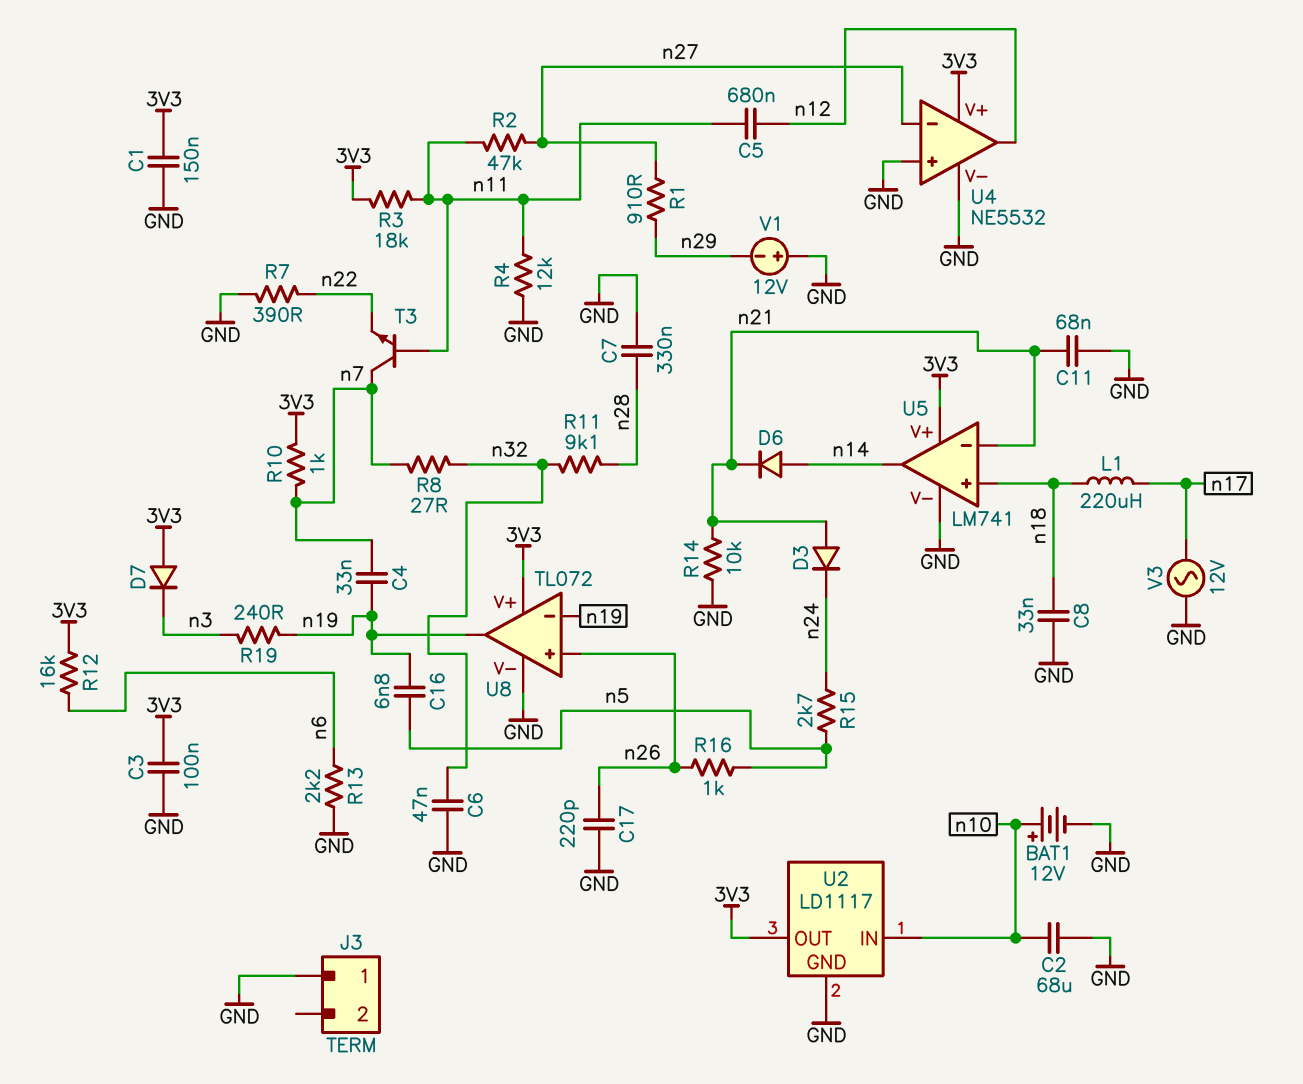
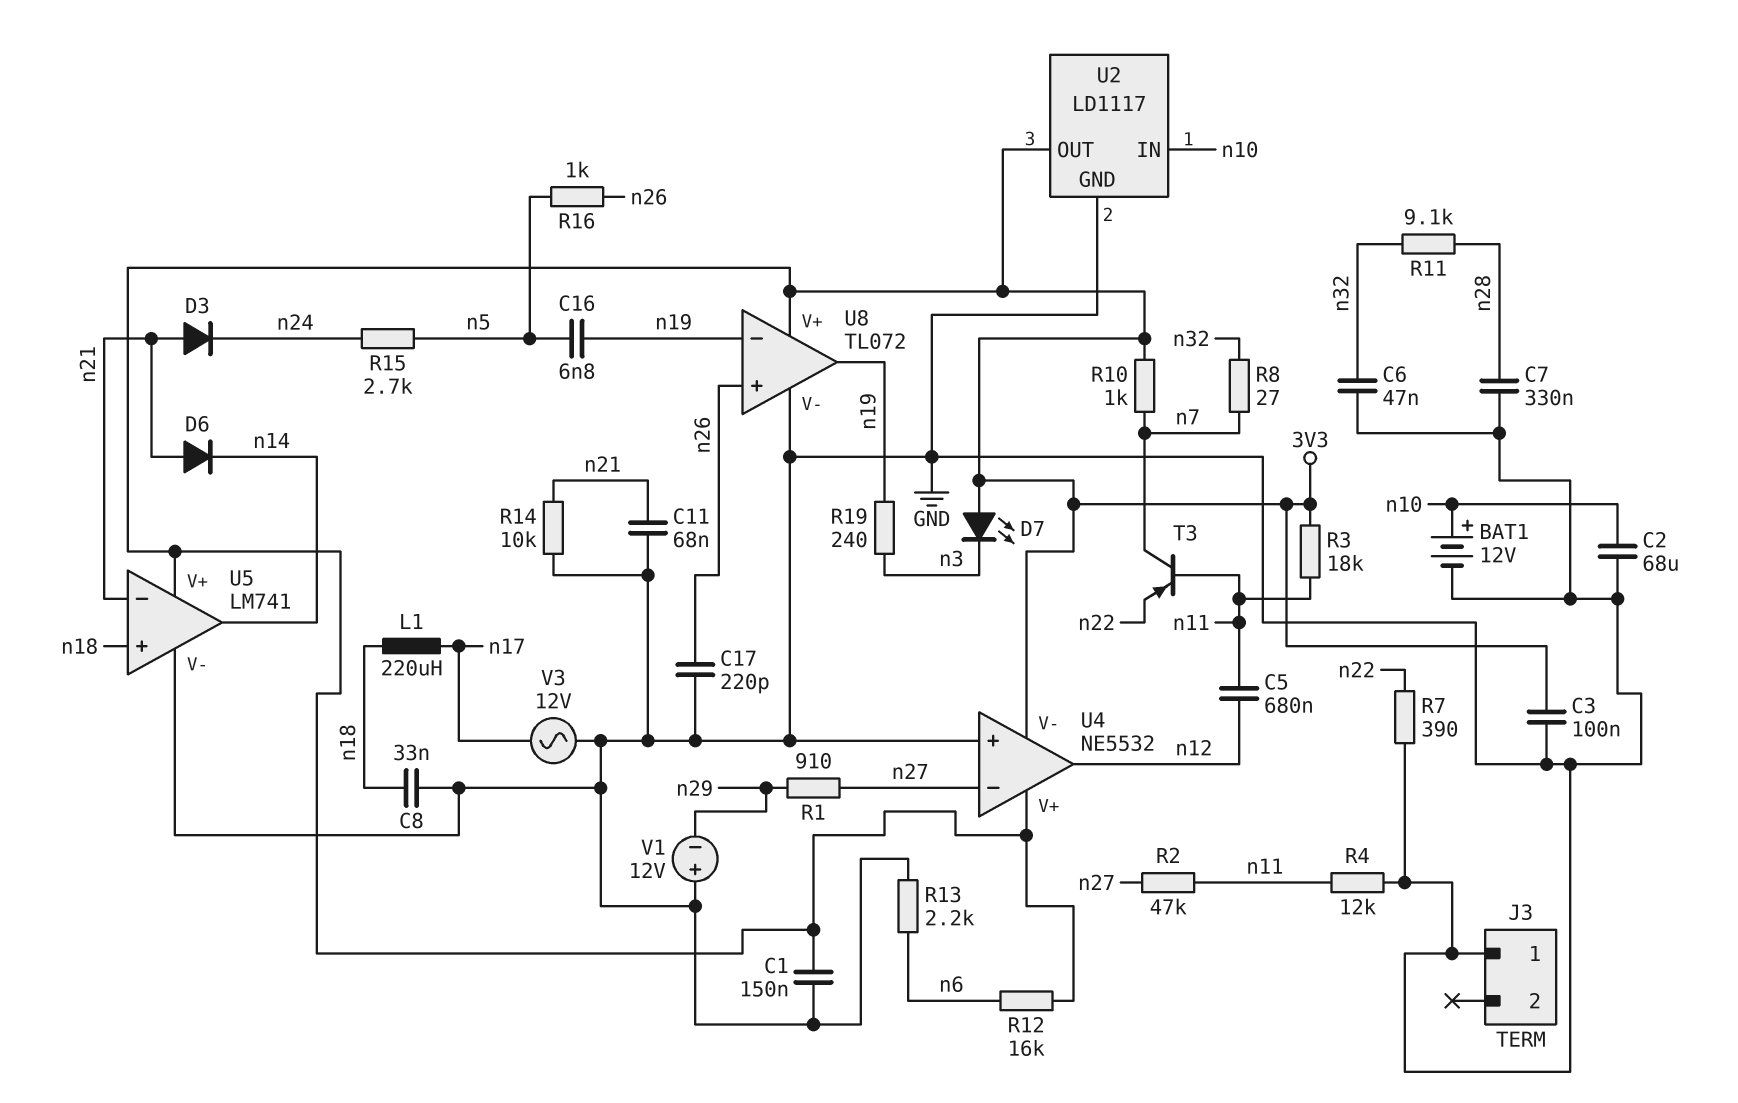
C4: 33nF (n7, n19) -> none
D6: diode (A n14, K n21) -> diode (A n21, K n14)
D7: diode (A 3V3, K n3) -> LED (A 3V3, K n3)
T3: NPN (B n11, C n7, E n22) -> PNP (B n11, C n7, E n22)
U4 pin V-: GND -> 3V3

